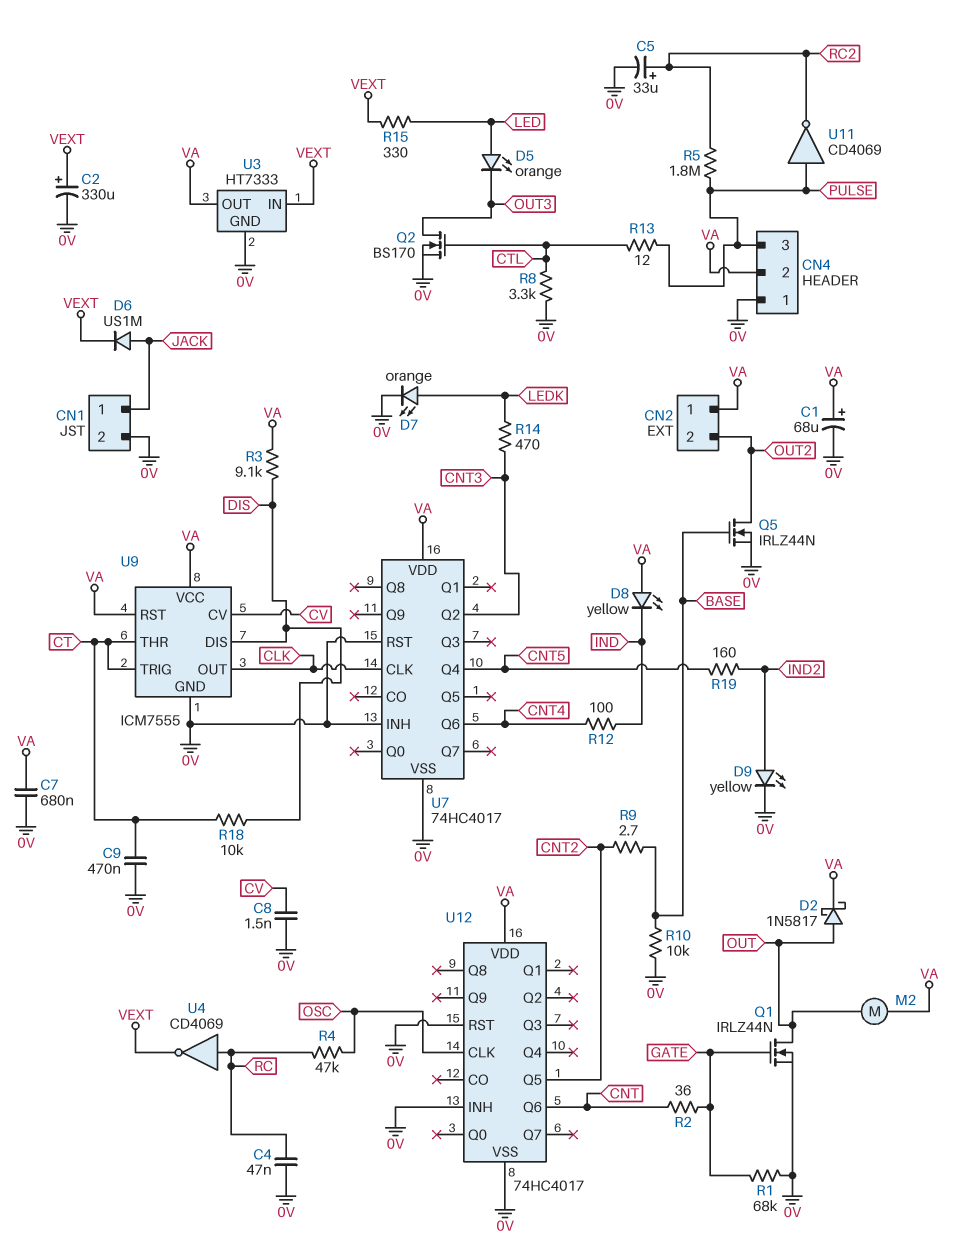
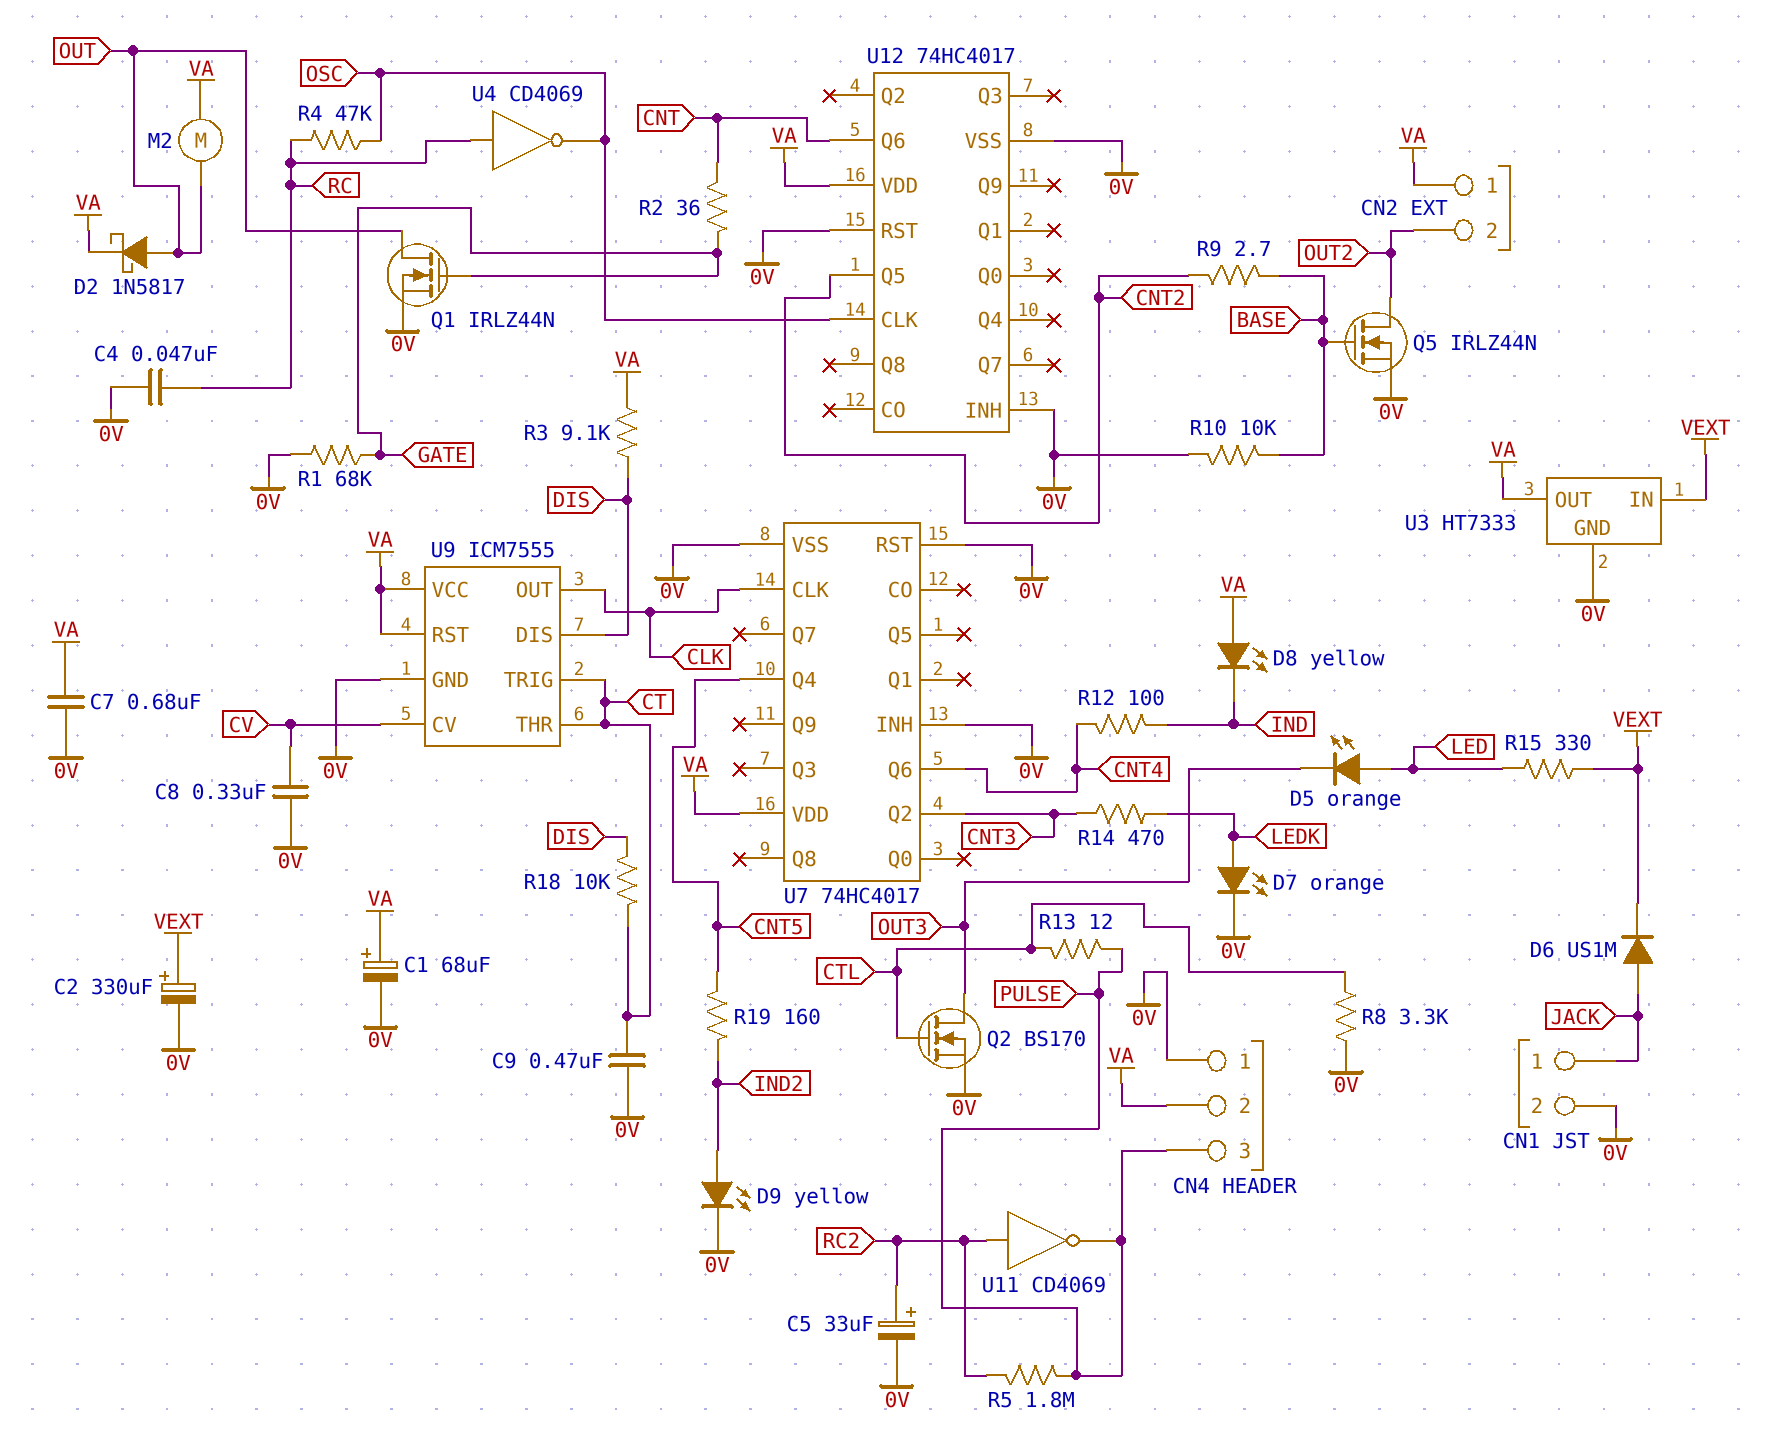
C8: 1.5nF (0V, CV) -> 330nF (0V, CV)
U4: NOT CD4069 (in RC, out VEXT) -> NOT CD4069 (in RC, out OSC)
U11: NOT CD4069 (in PULSE, out RC2) -> NOT CD4069 (in RC2, out PULSE)

